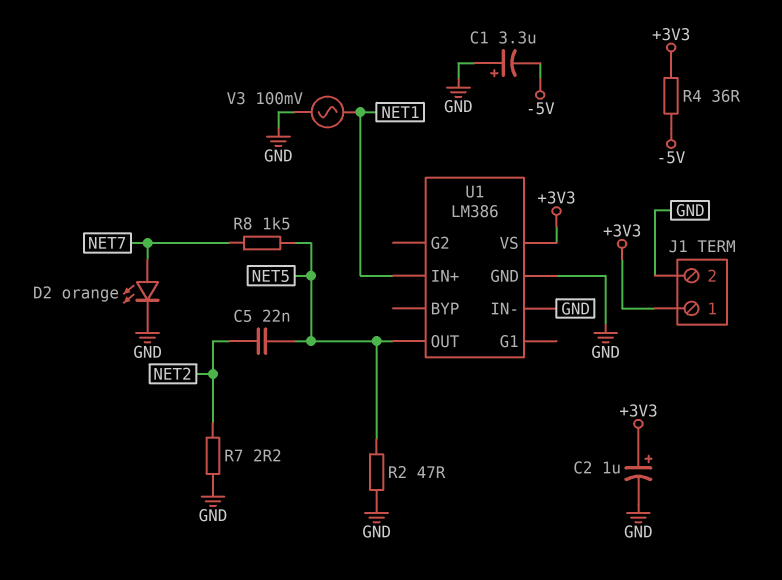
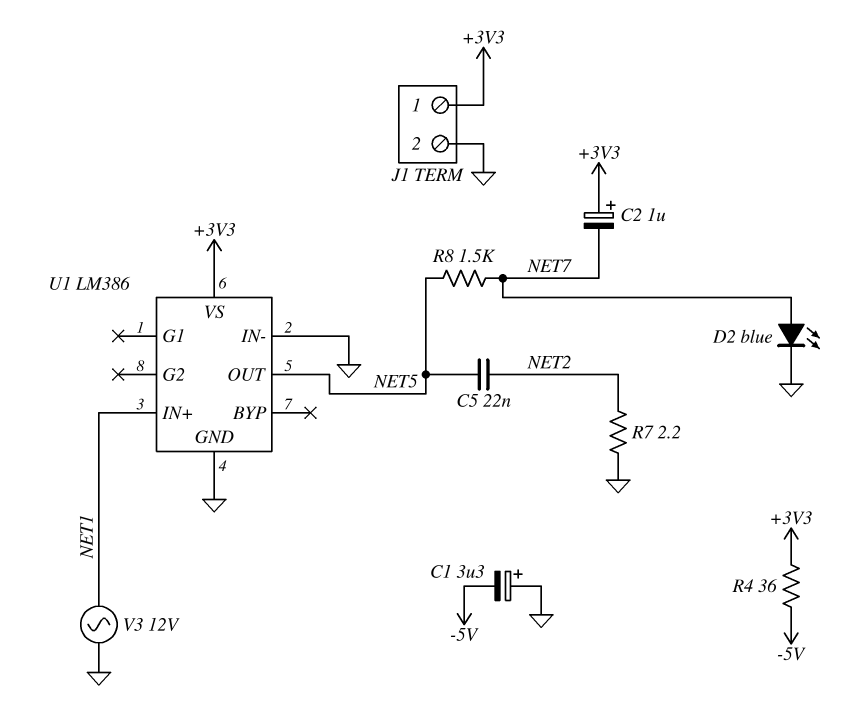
C2: 1uF (plus +3V3, minus GND) -> 1uF (plus +3V3, minus NET7)
D2: LED orange (A NET7, K GND) -> LED blue (A NET7, K GND)
R2: 47 (GND, NET5) -> none
V3: AC 100mV (GND, NET1) -> AC 12V (GND, NET1)

